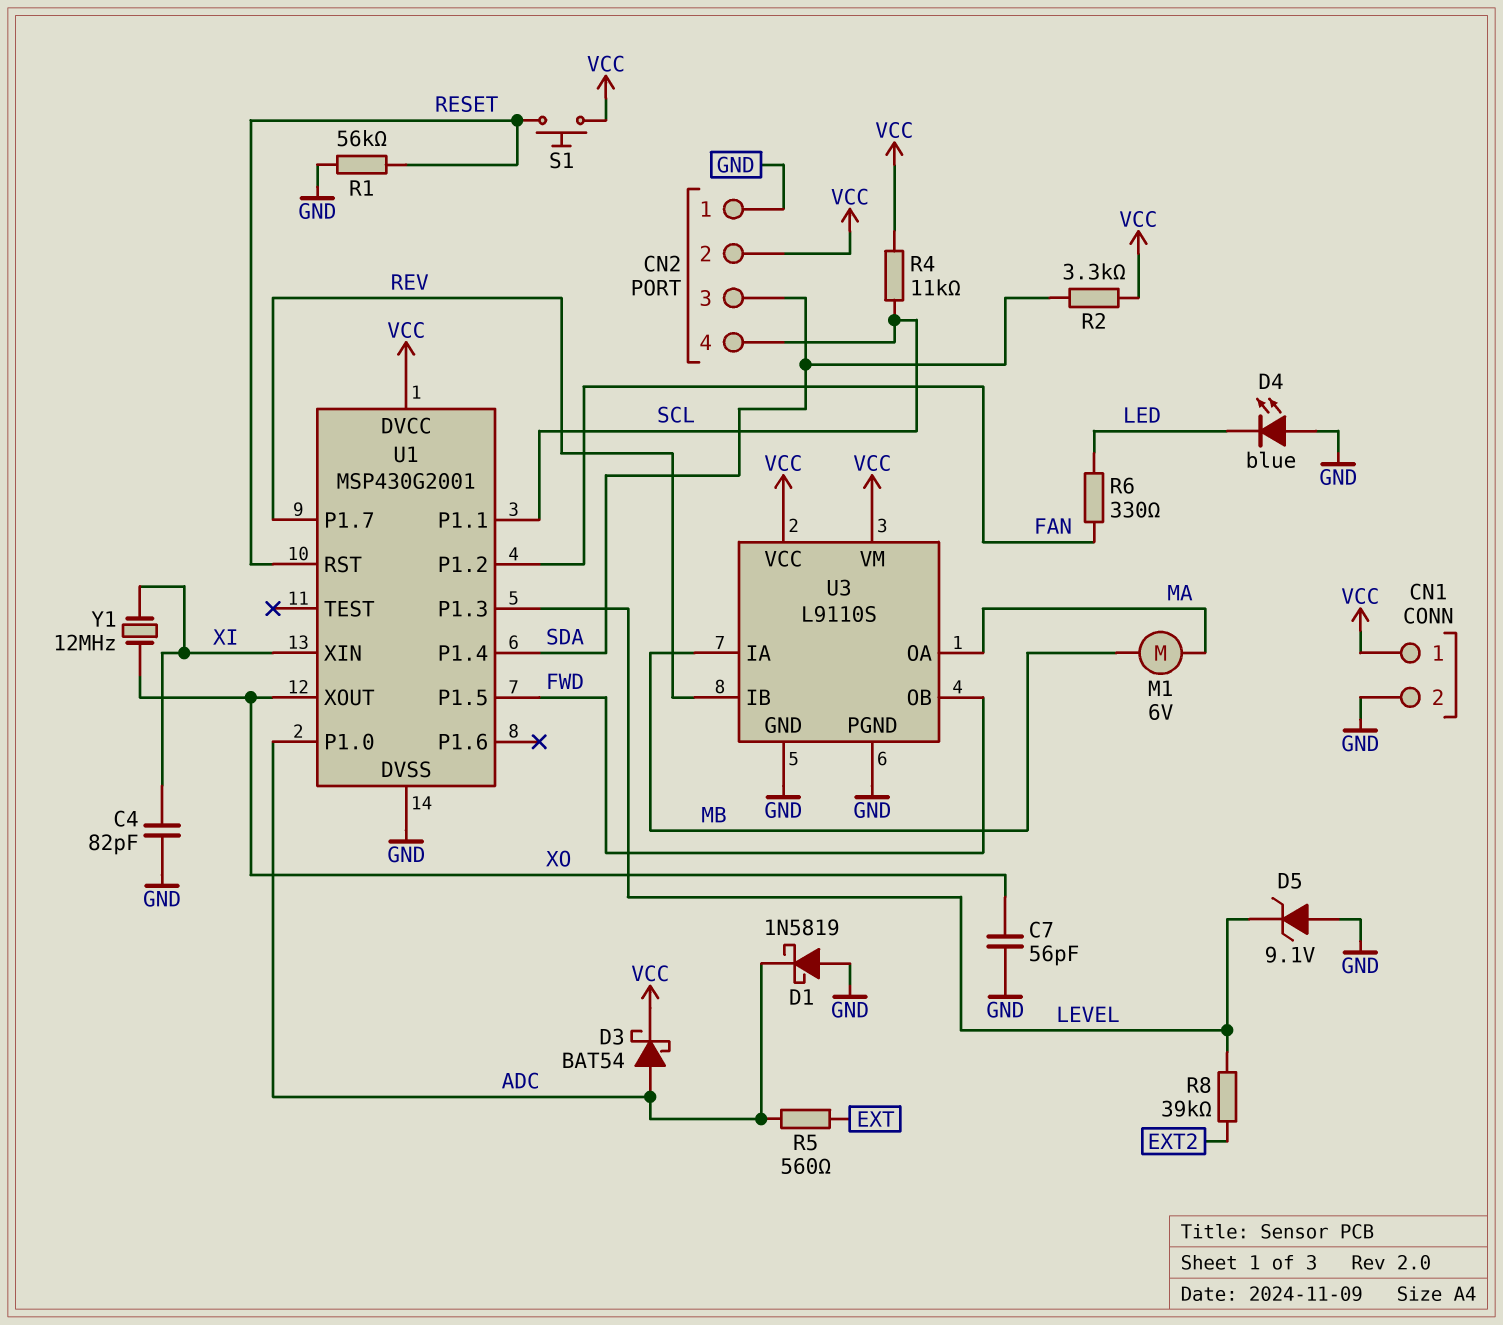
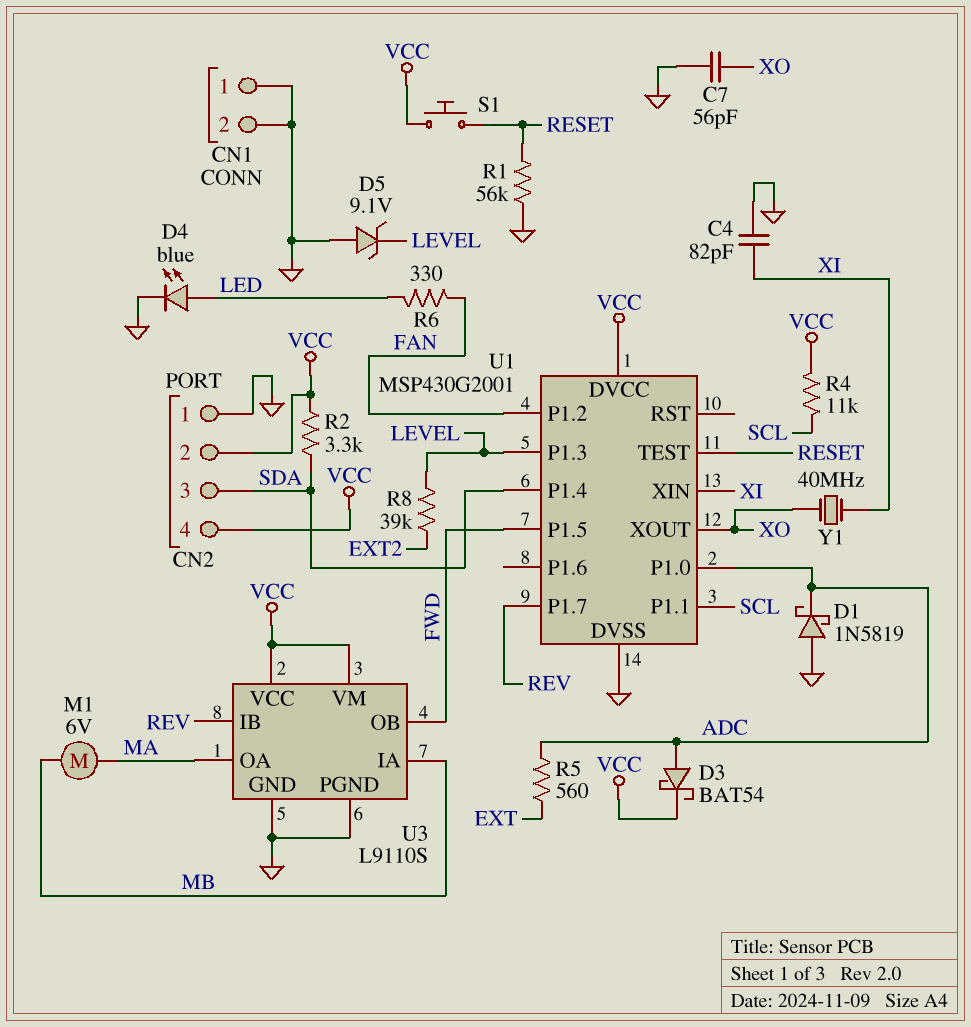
CN1 pin 1: VCC -> GND
CN2 pin 4: SCL -> VCC
D4: LED blue (A GND, K LED) -> LED blue (A LED, K GND)
U1 pin RST: RESET -> none
U1 pin TEST: none -> RESET
Y1: 12MHz (XI, XO) -> 40MHz (XI, XO)

